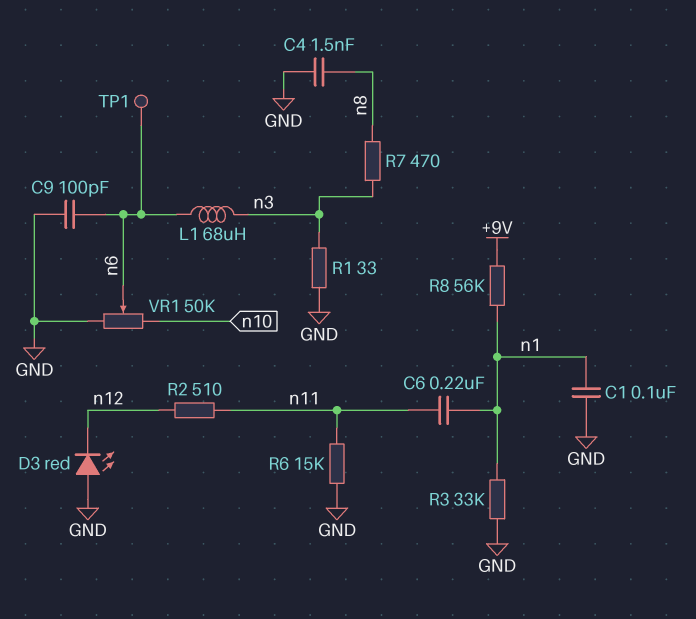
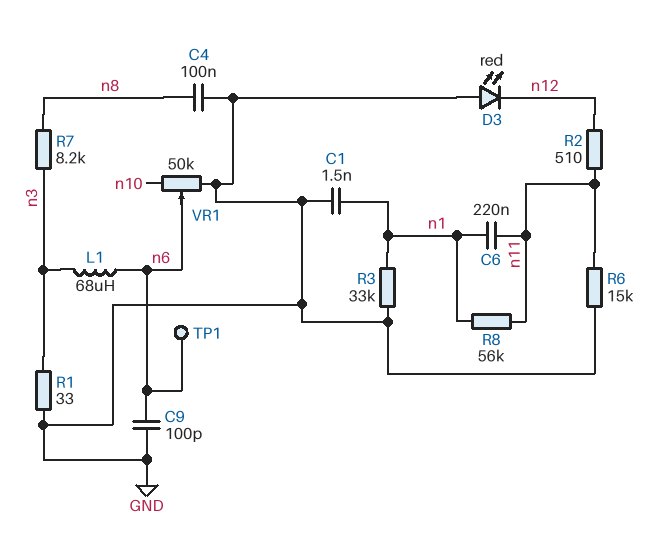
C1: 100nF (GND, n1) -> 1.5nF (GND, n1)
C4: 1.5nF (GND, n8) -> 100nF (GND, n8)
R7: 470 (n3, n8) -> 8.2k (n3, n8)
R8: 56k (+9V, n1) -> 56k (n1, n11)

